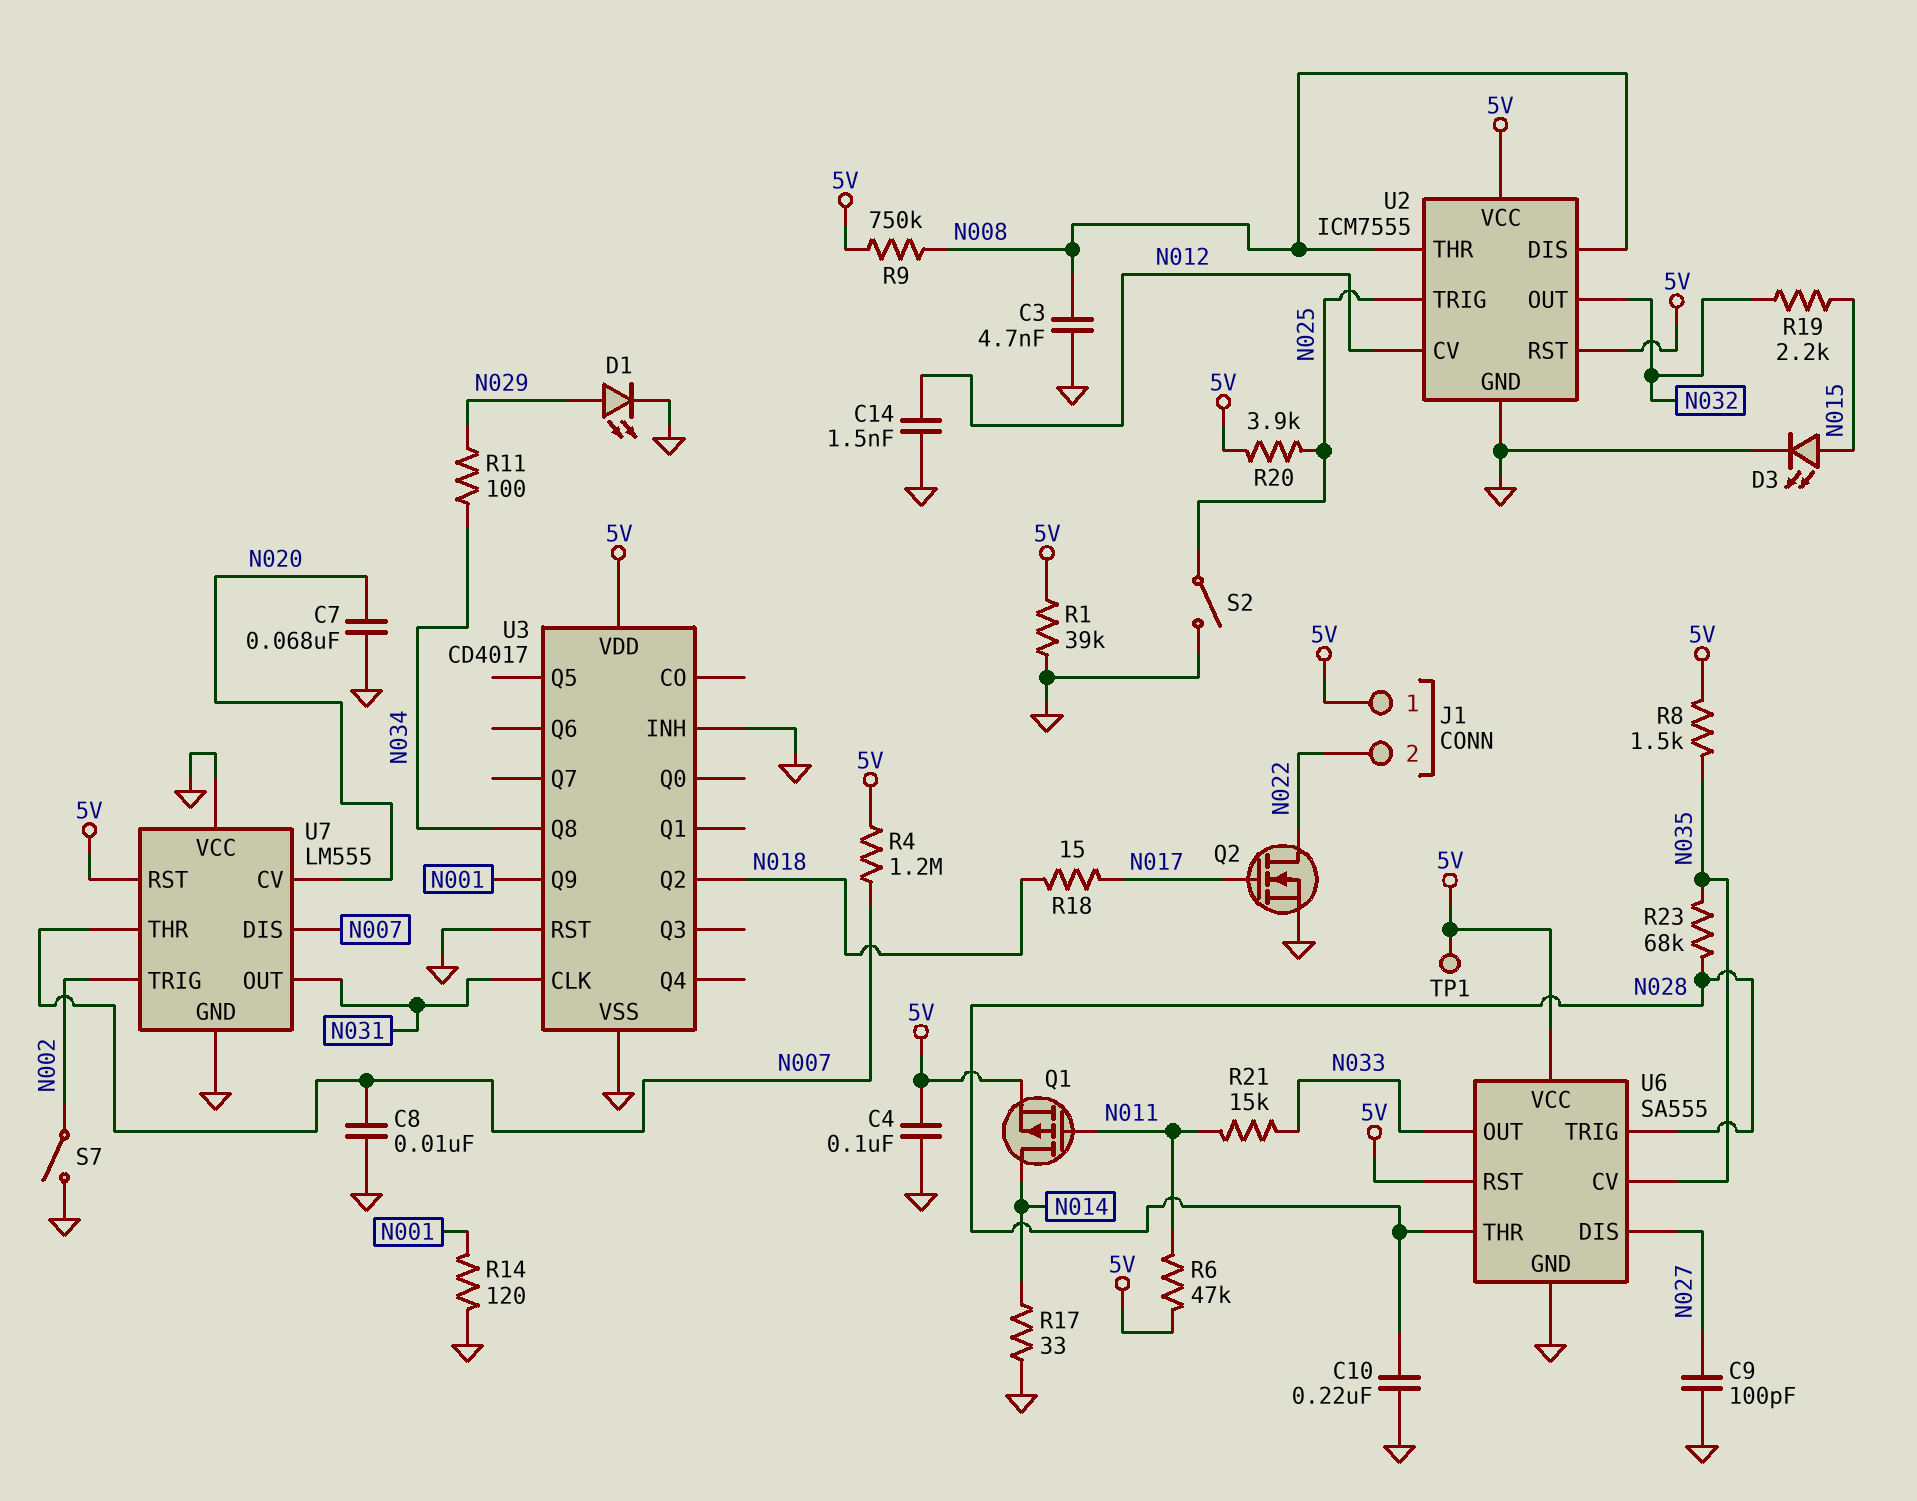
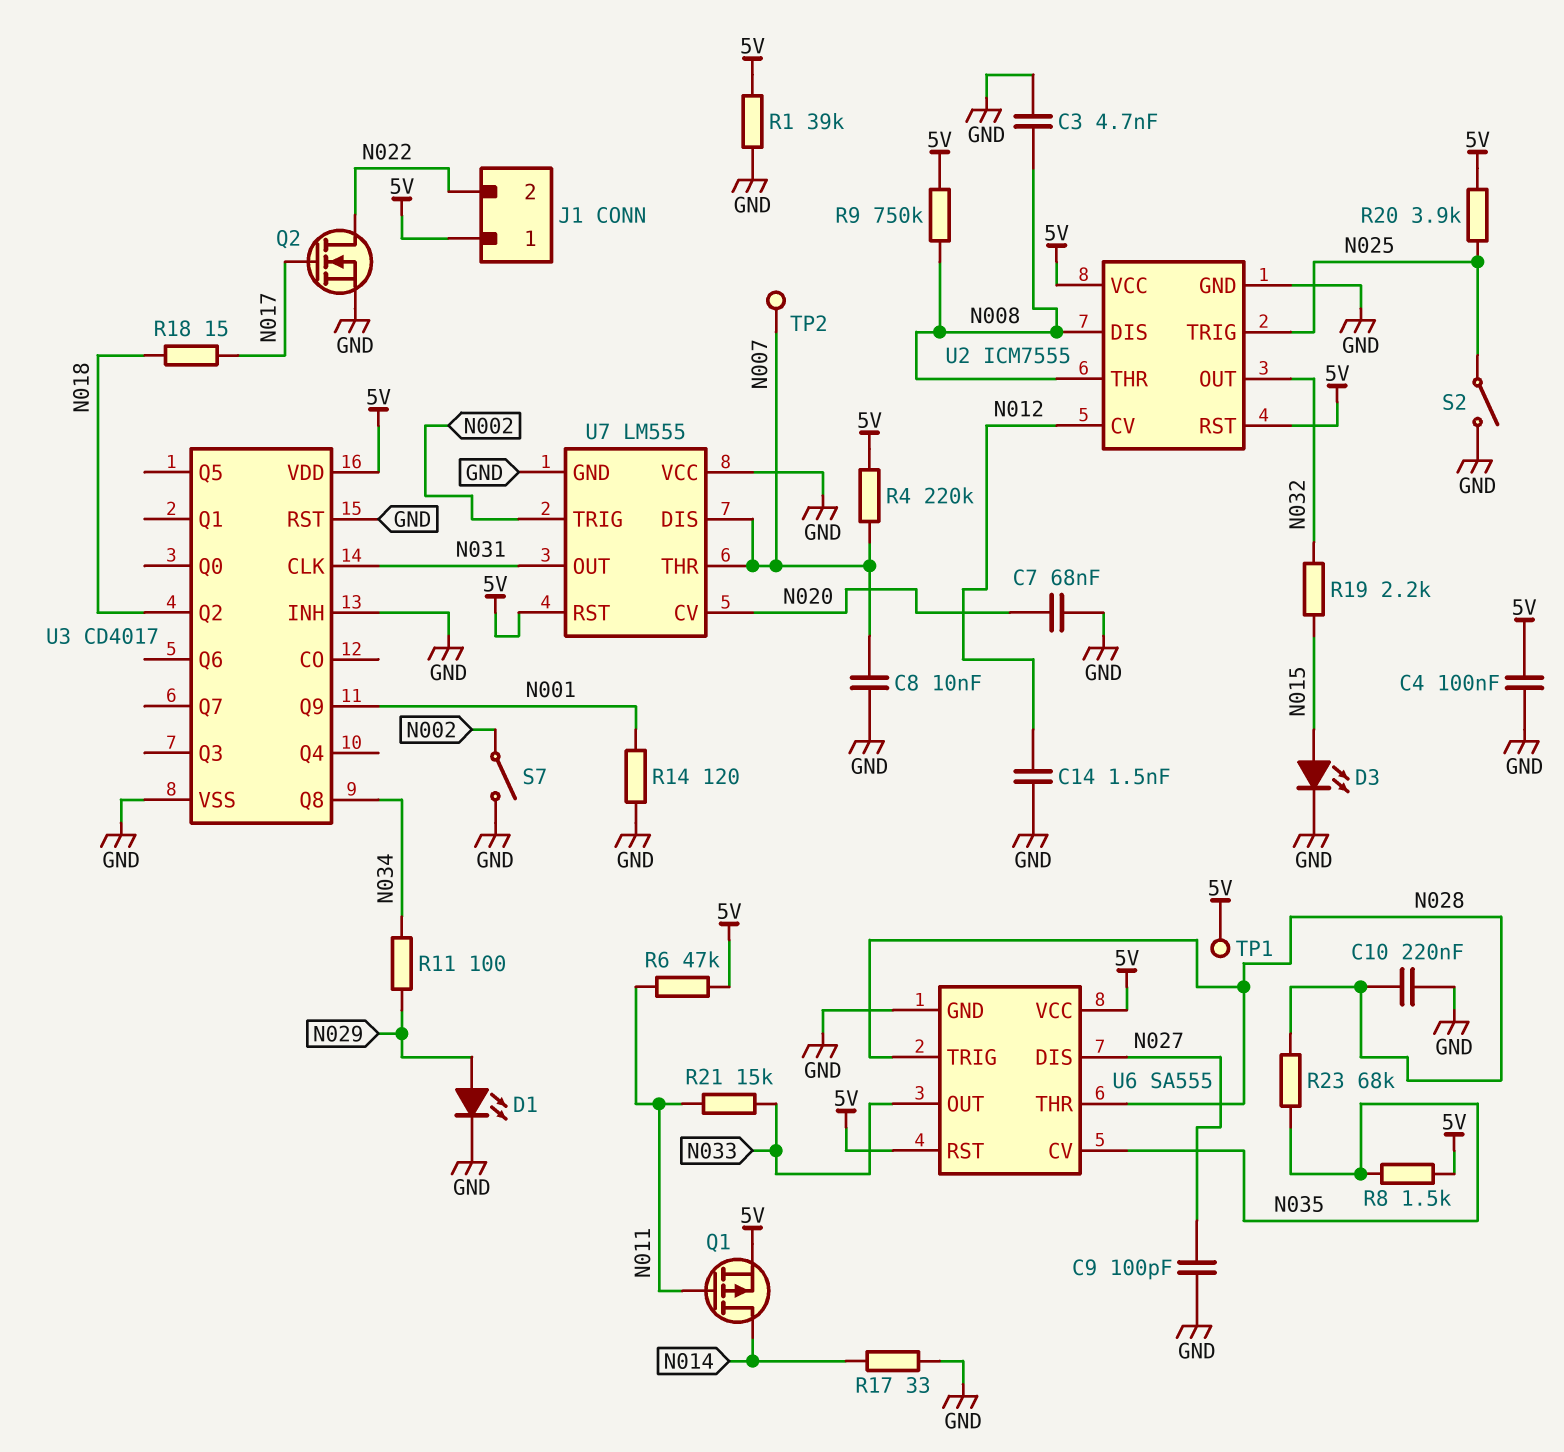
R4: 1.2M (5V, N007) -> 220k (5V, N007)
TP2: none -> test point (N007)

